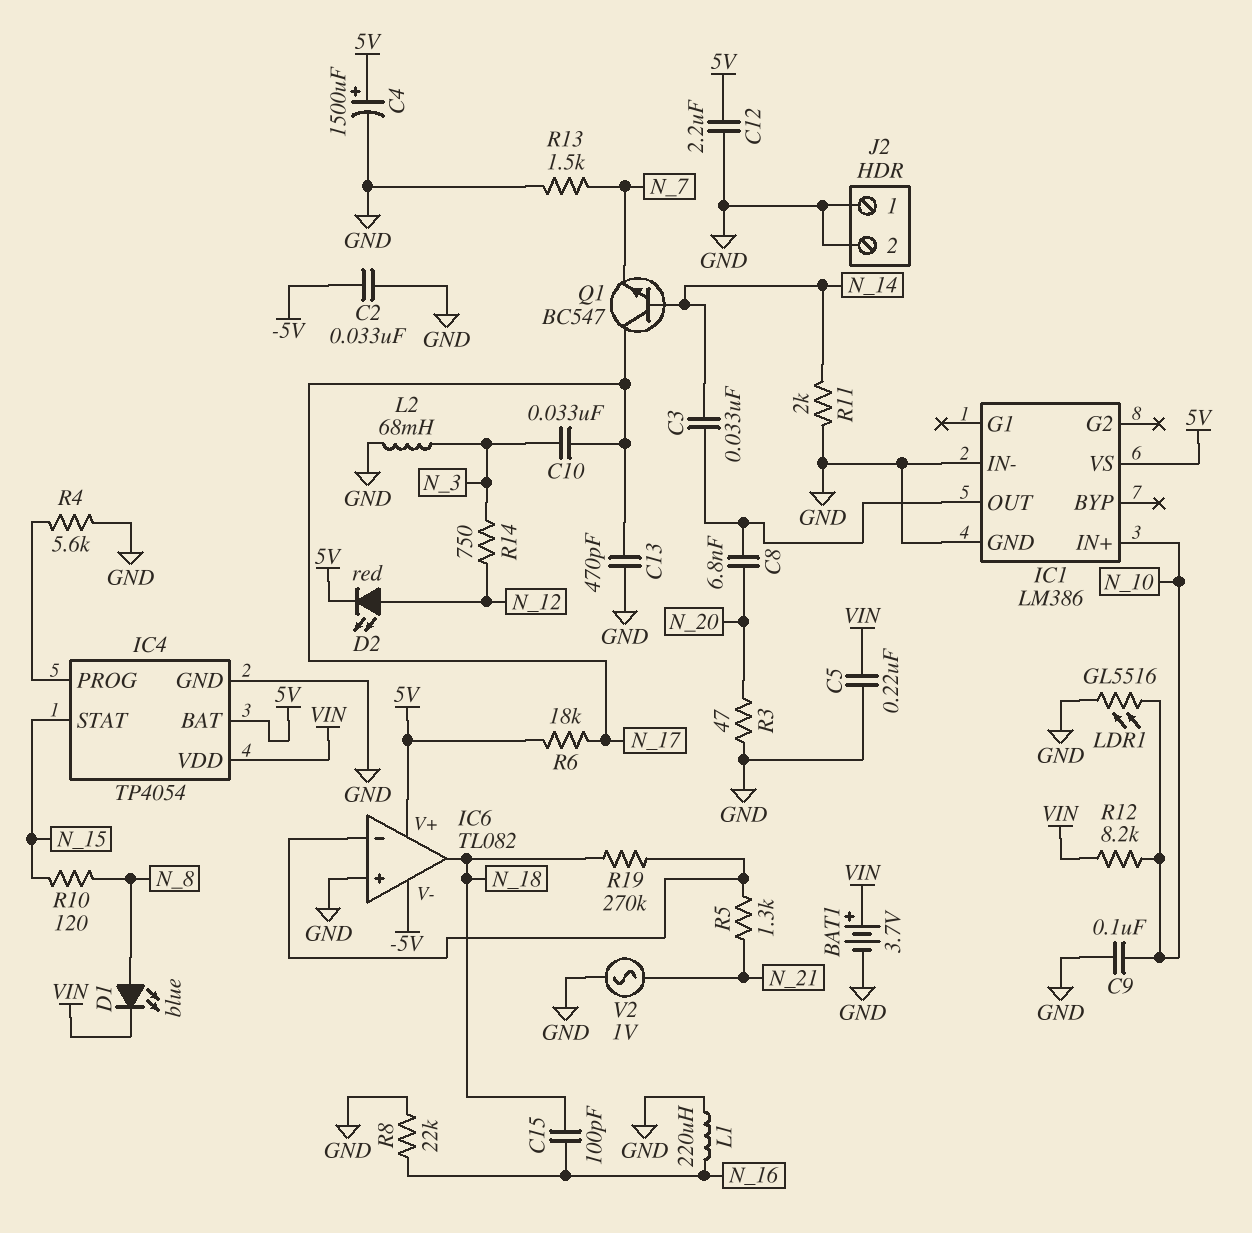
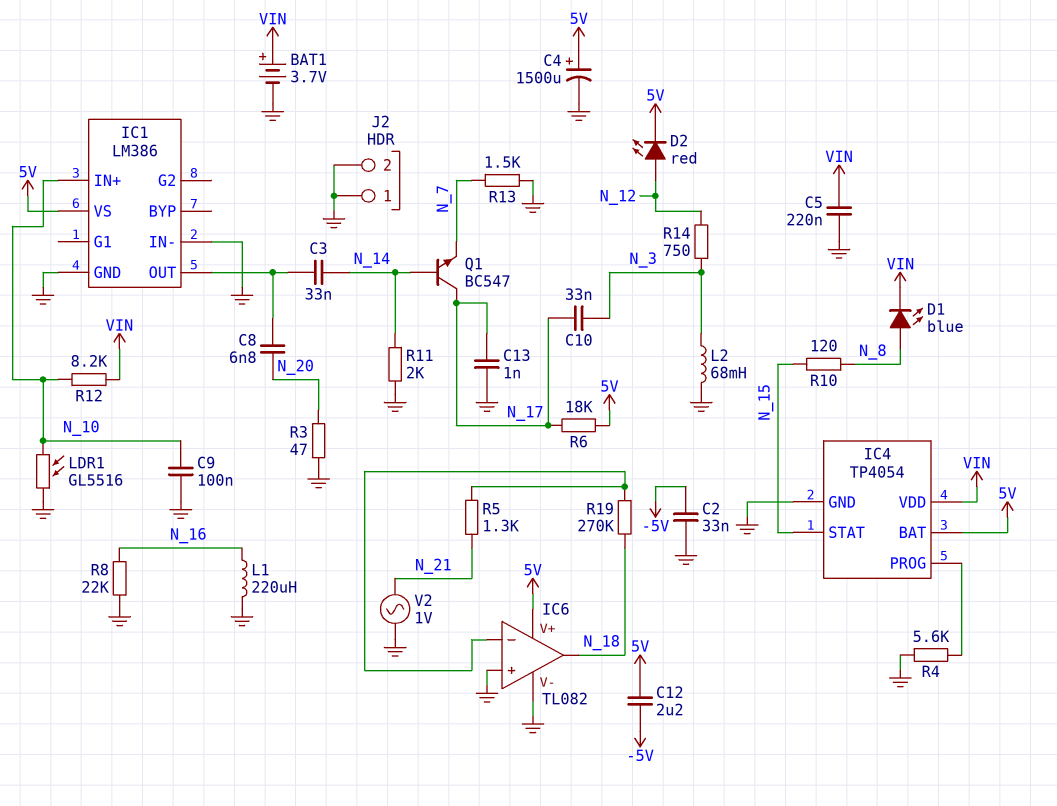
C12: 2.2uF (5V, GND) -> 2.2uF (-5V, 5V)
C13: 470pF (GND, N_17) -> 1nF (GND, N_17)
C15: 100pF (N_16, N_18) -> none
IC6 pin V-: -5V -> GND

